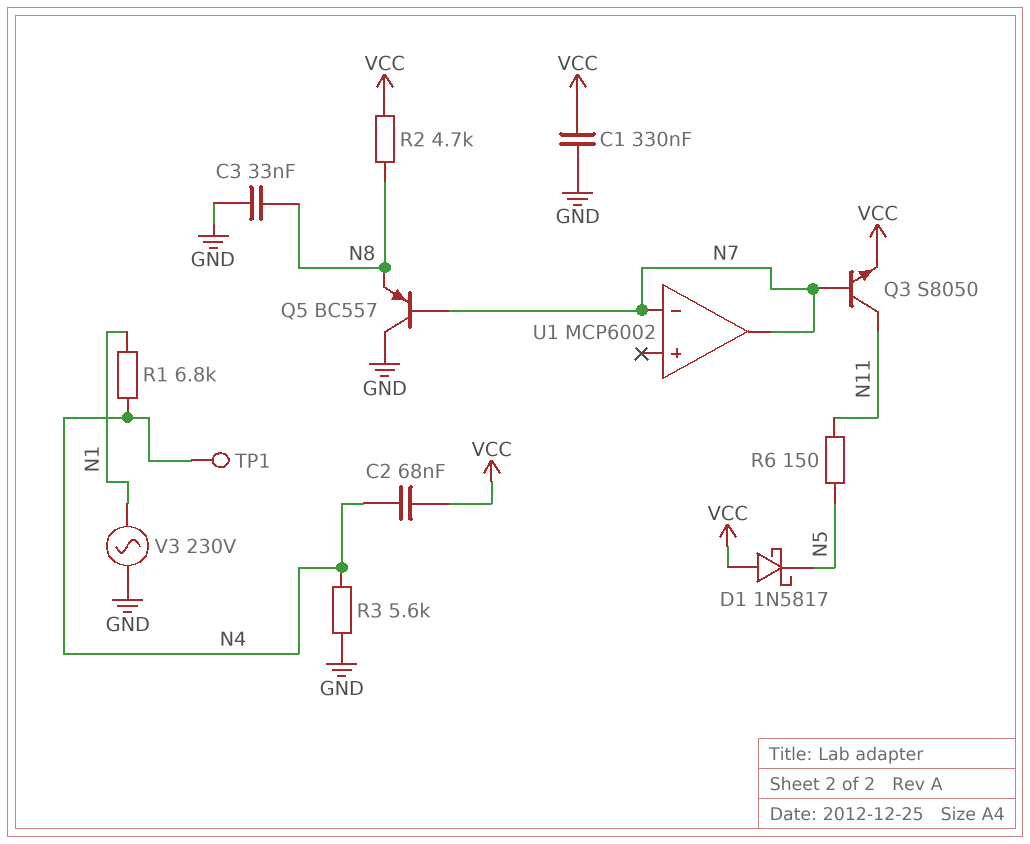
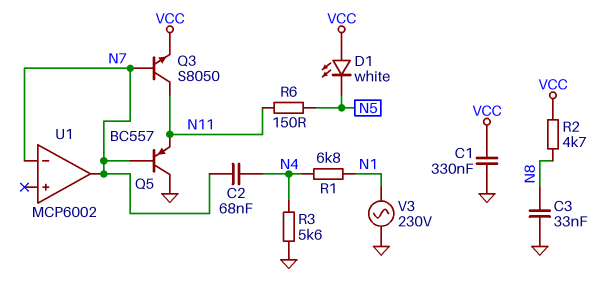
C2: 68nF (N4, VCC) -> 68nF (N4, N7)
D1: schottky 1N5817 (A VCC, K N5) -> LED white (A VCC, K N5)
Q5: PNP BC557 (B N7, C GND, E N8) -> PNP BC557 (B N7, C GND, E N11)
TP1: test point (N4) -> none

